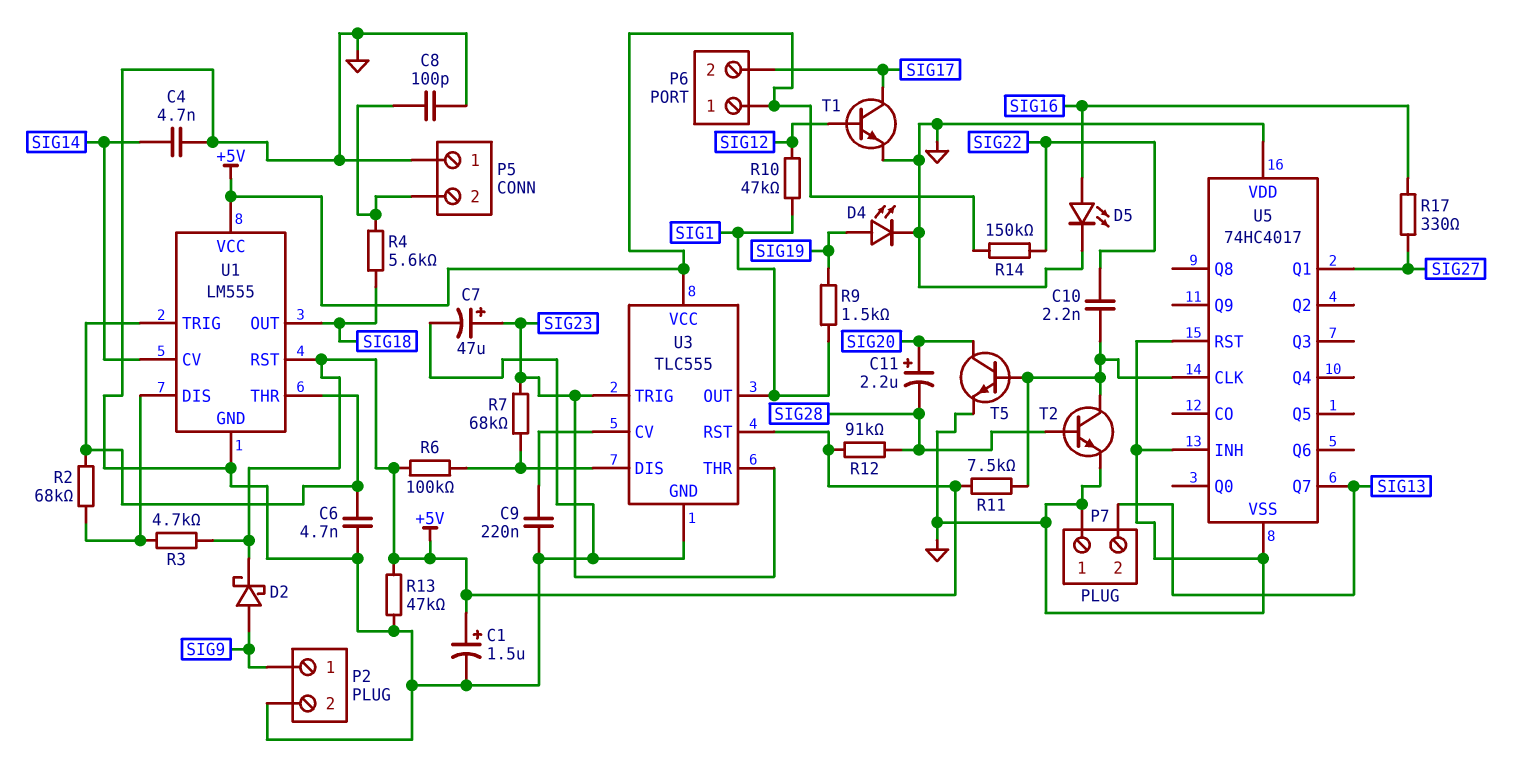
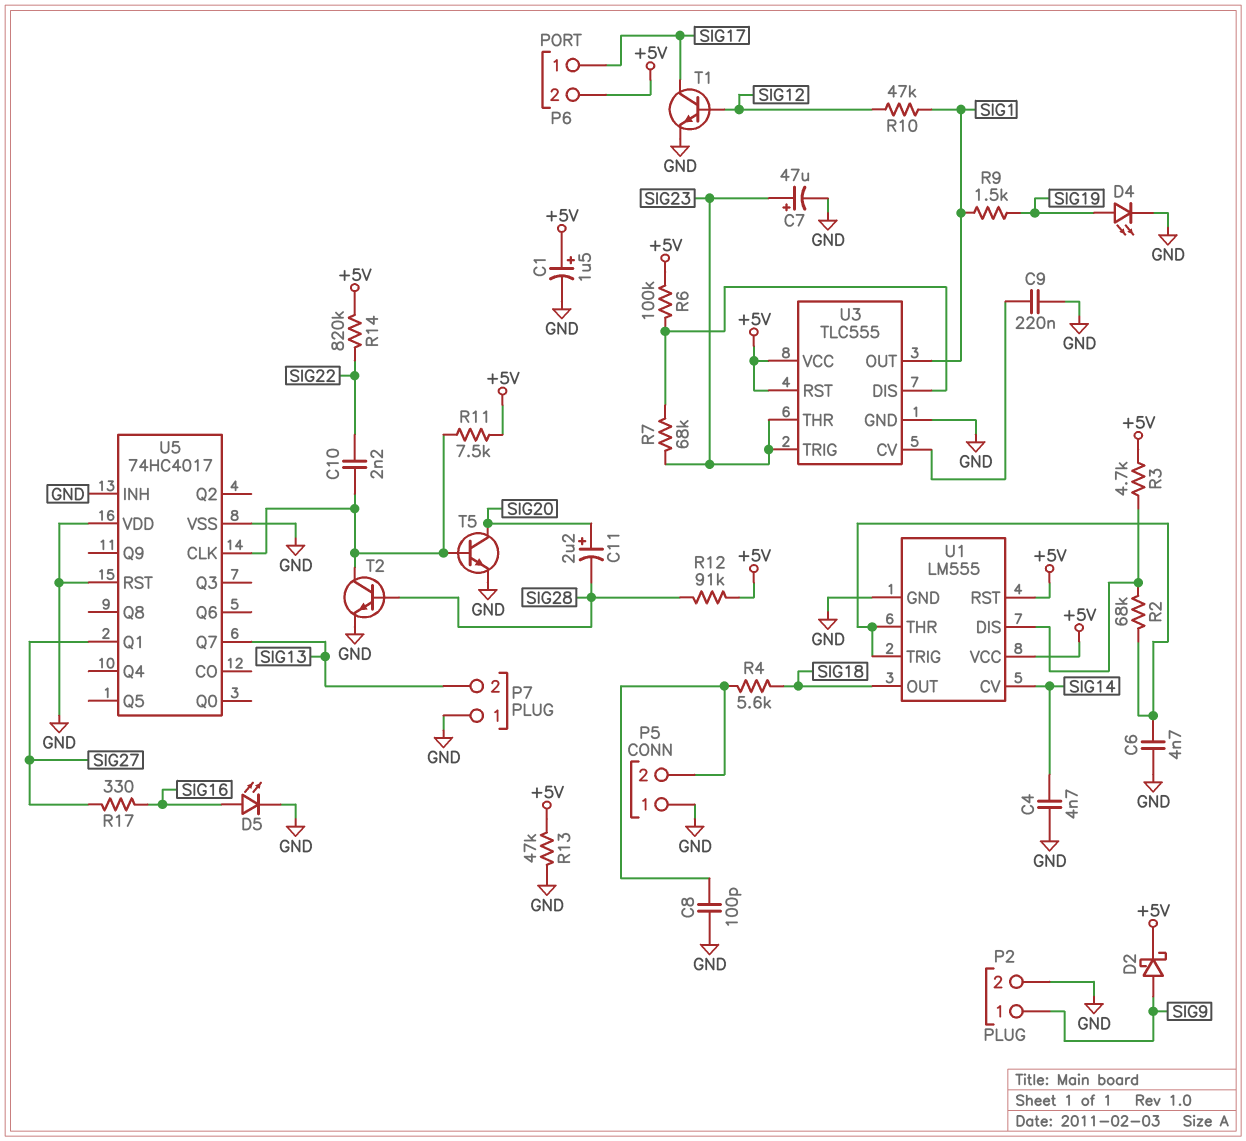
P6 pin 1: +5V -> SIG17
P6 pin 2: SIG17 -> +5V
R14: 150k (+5V, SIG22) -> 820k (+5V, SIG22)

